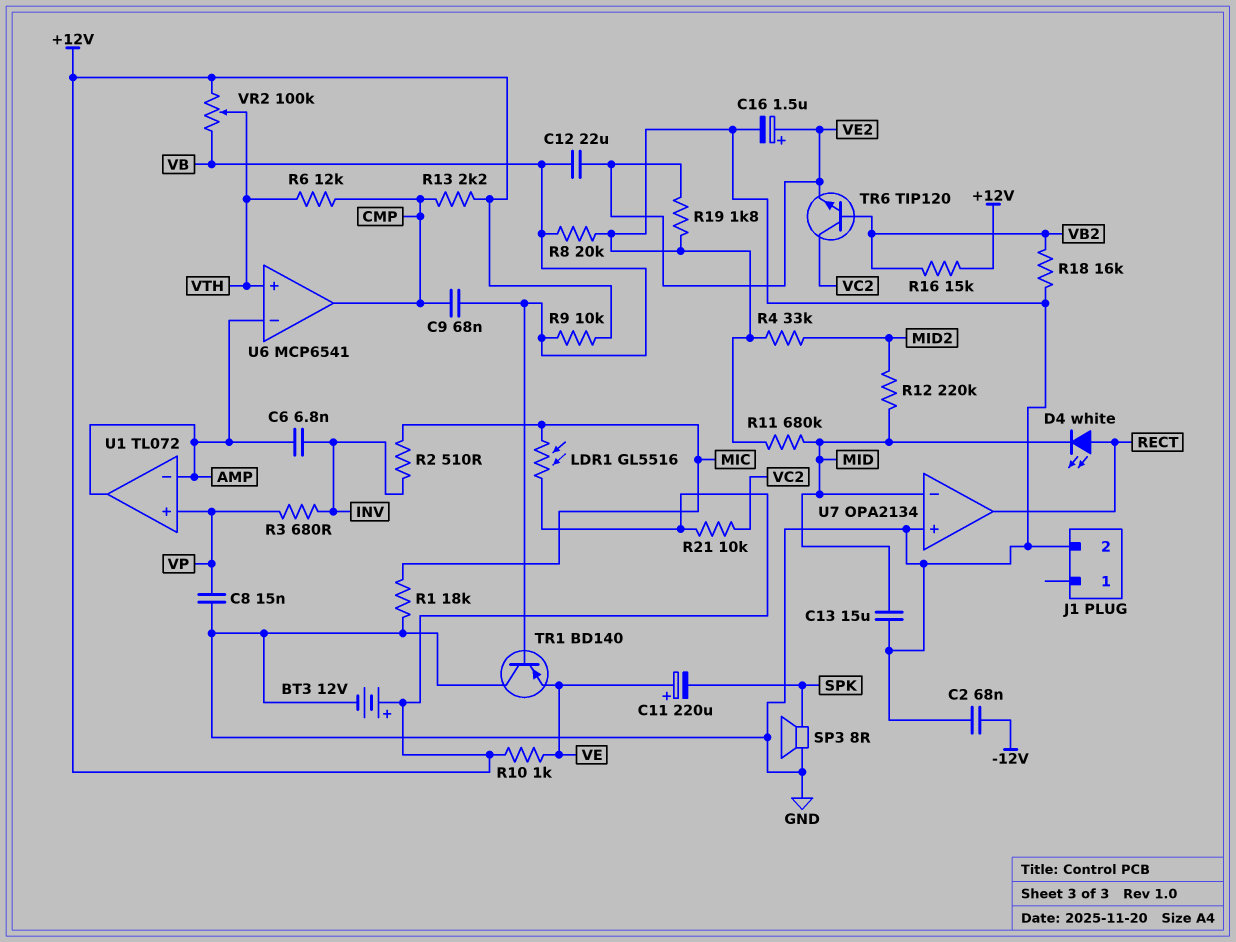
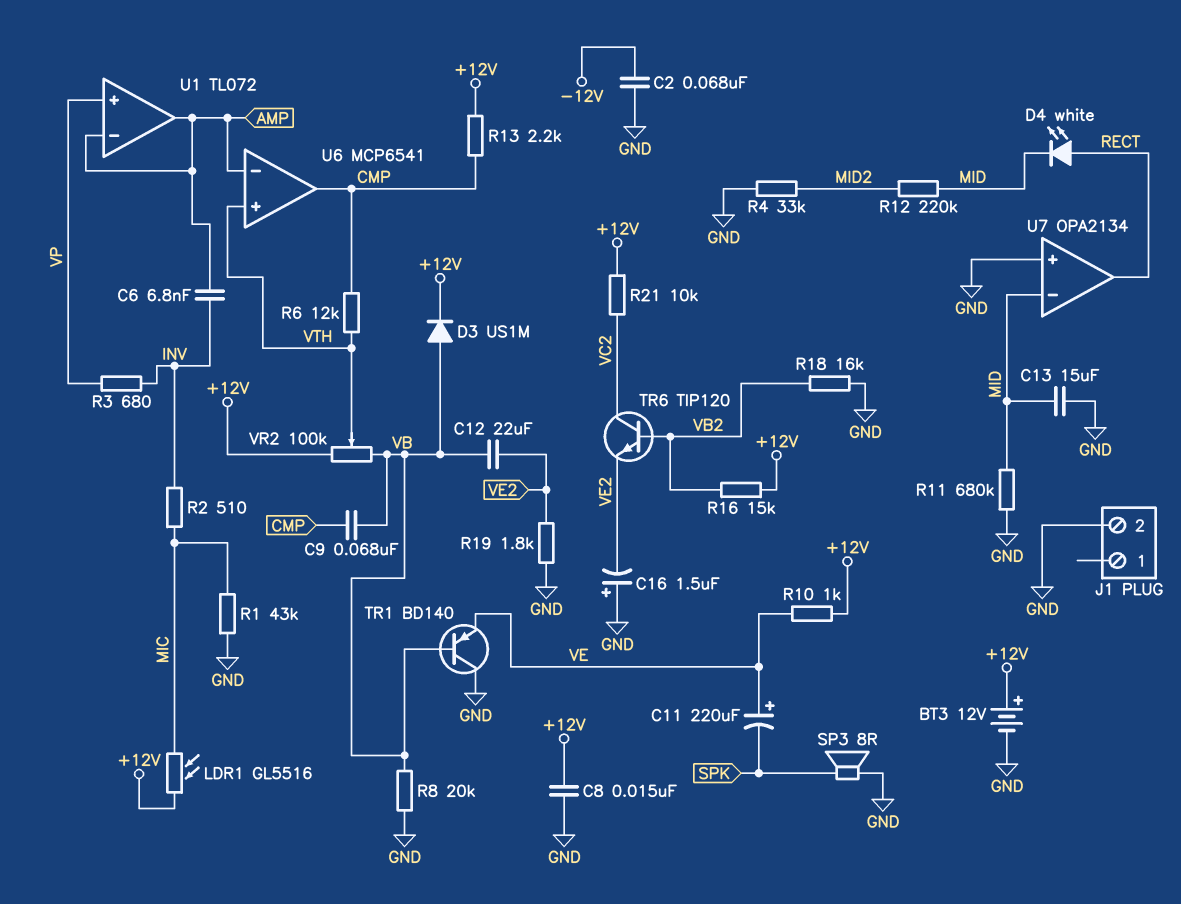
C8: 15nF (GND, VP) -> 15nF (+12V, GND)
C16: 1.5uF (plus VE2, minus GND) -> 1.5uF (plus GND, minus VE2)
D3: none -> diode US1M (A VB, K +12V)
R1: 18k (GND, MIC) -> 43k (GND, MIC)
R9: 10k (+12V, VB) -> none

